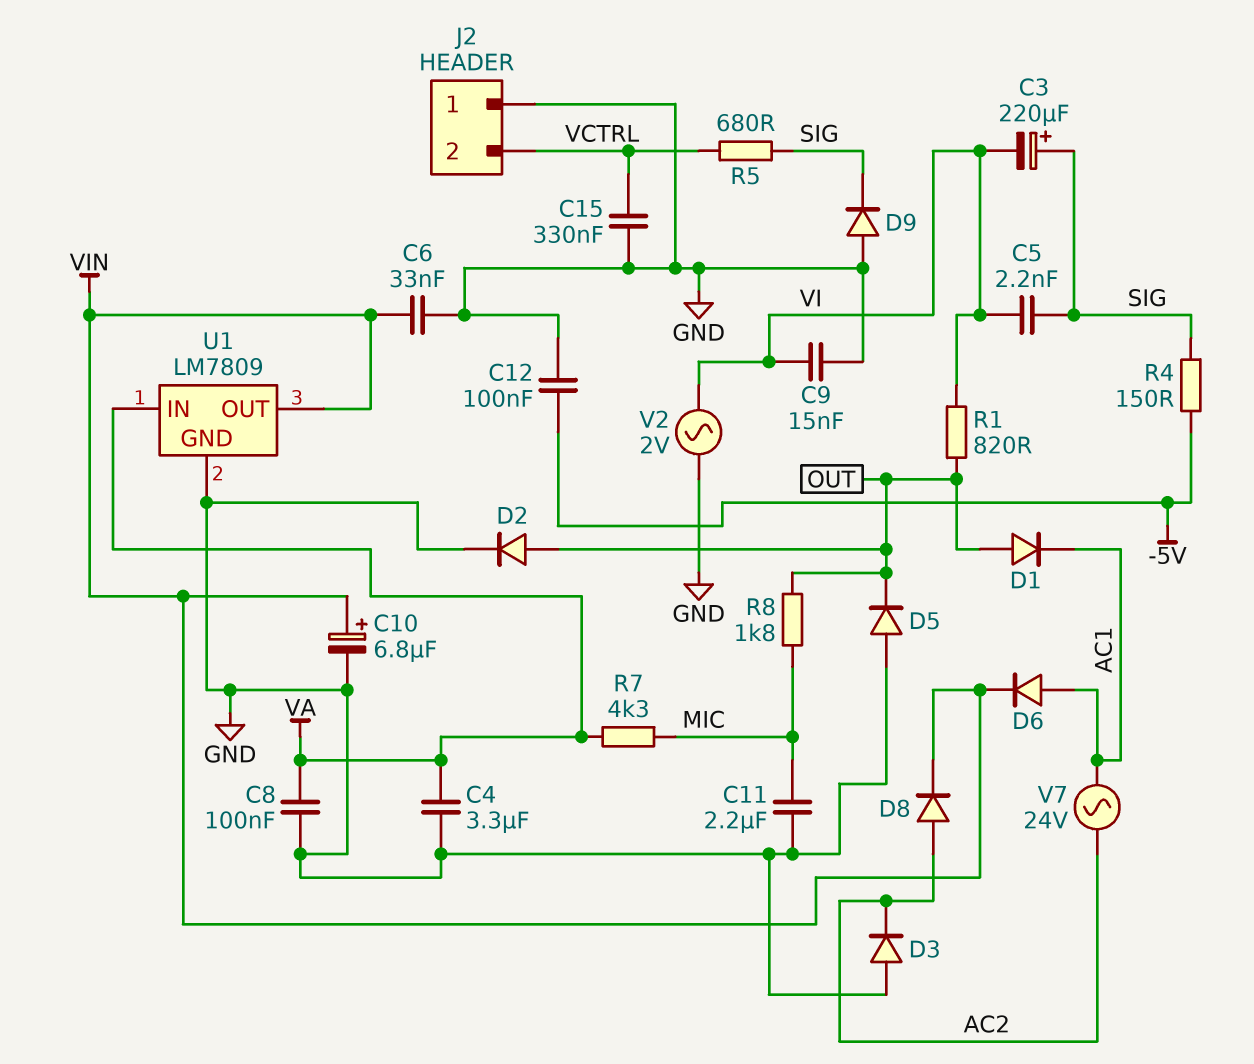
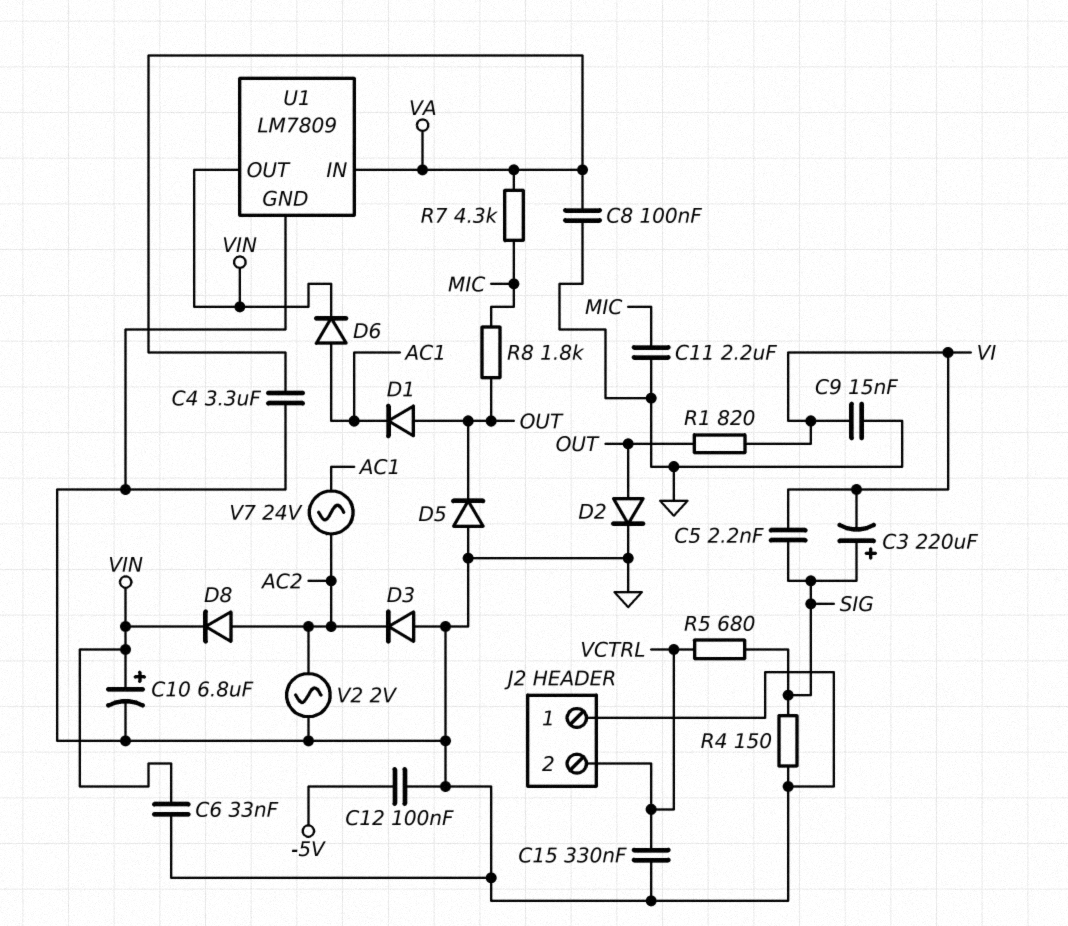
D9: diode (A GND, K SIG) -> none
R4: 150 (-5V, SIG) -> 150 (GND, SIG)
V2: AC 2V (GND, VI) -> AC 2V (AC2, GND)

